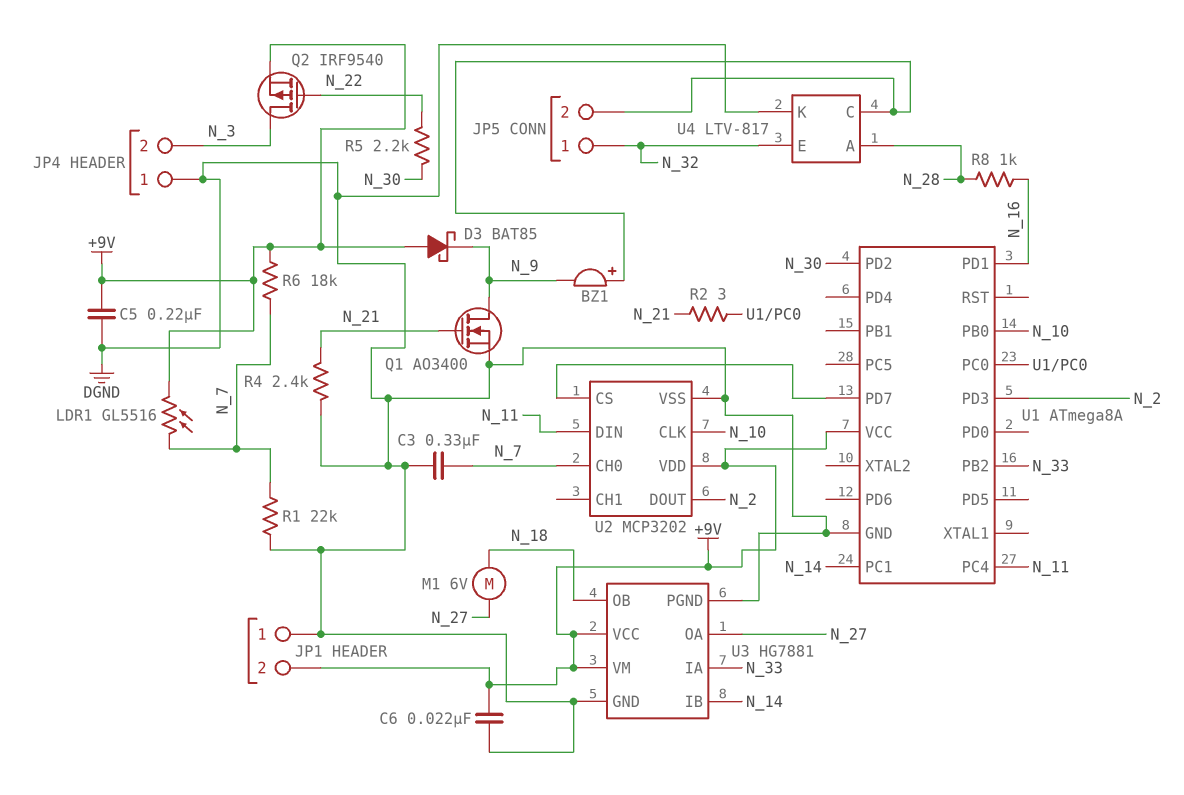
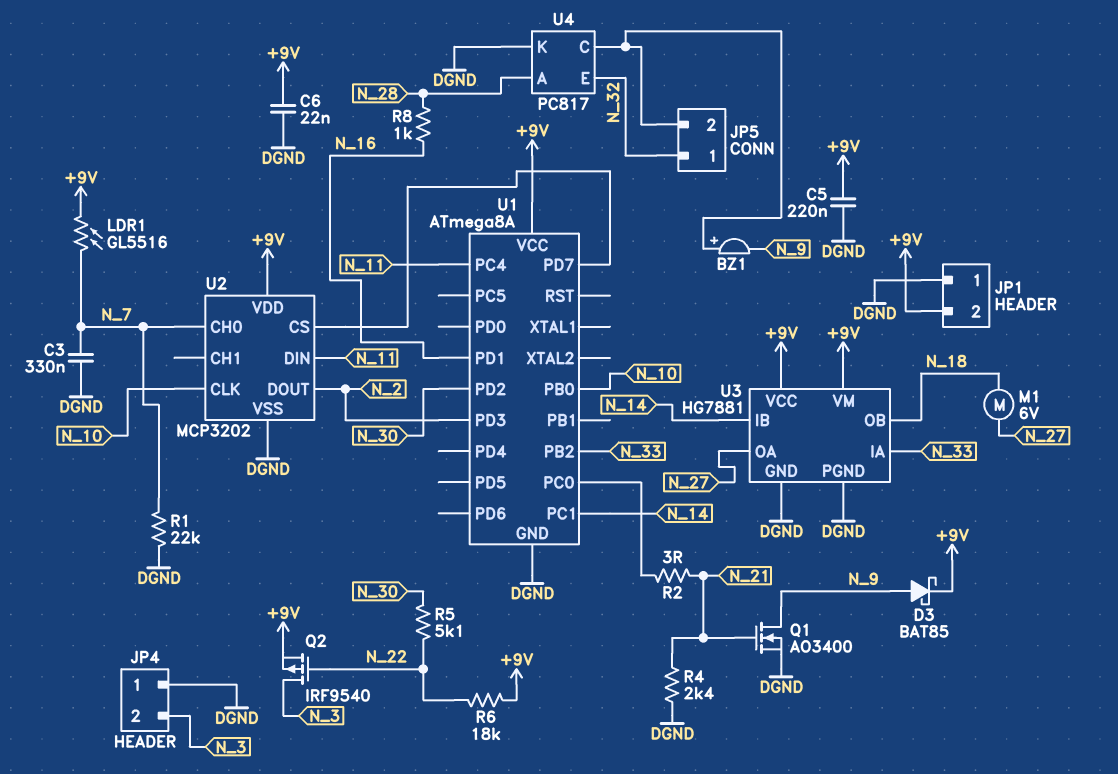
D3: schottky BAT85 (A +9V, K N_9) -> schottky BAT85 (A N_9, K +9V)
R5: 2.2k (N_22, N_30) -> 5.1k (N_22, N_30)
R6: 18k (+9V, N_7) -> 18k (+9V, N_22)
U4: LTV-817 -> PC817

